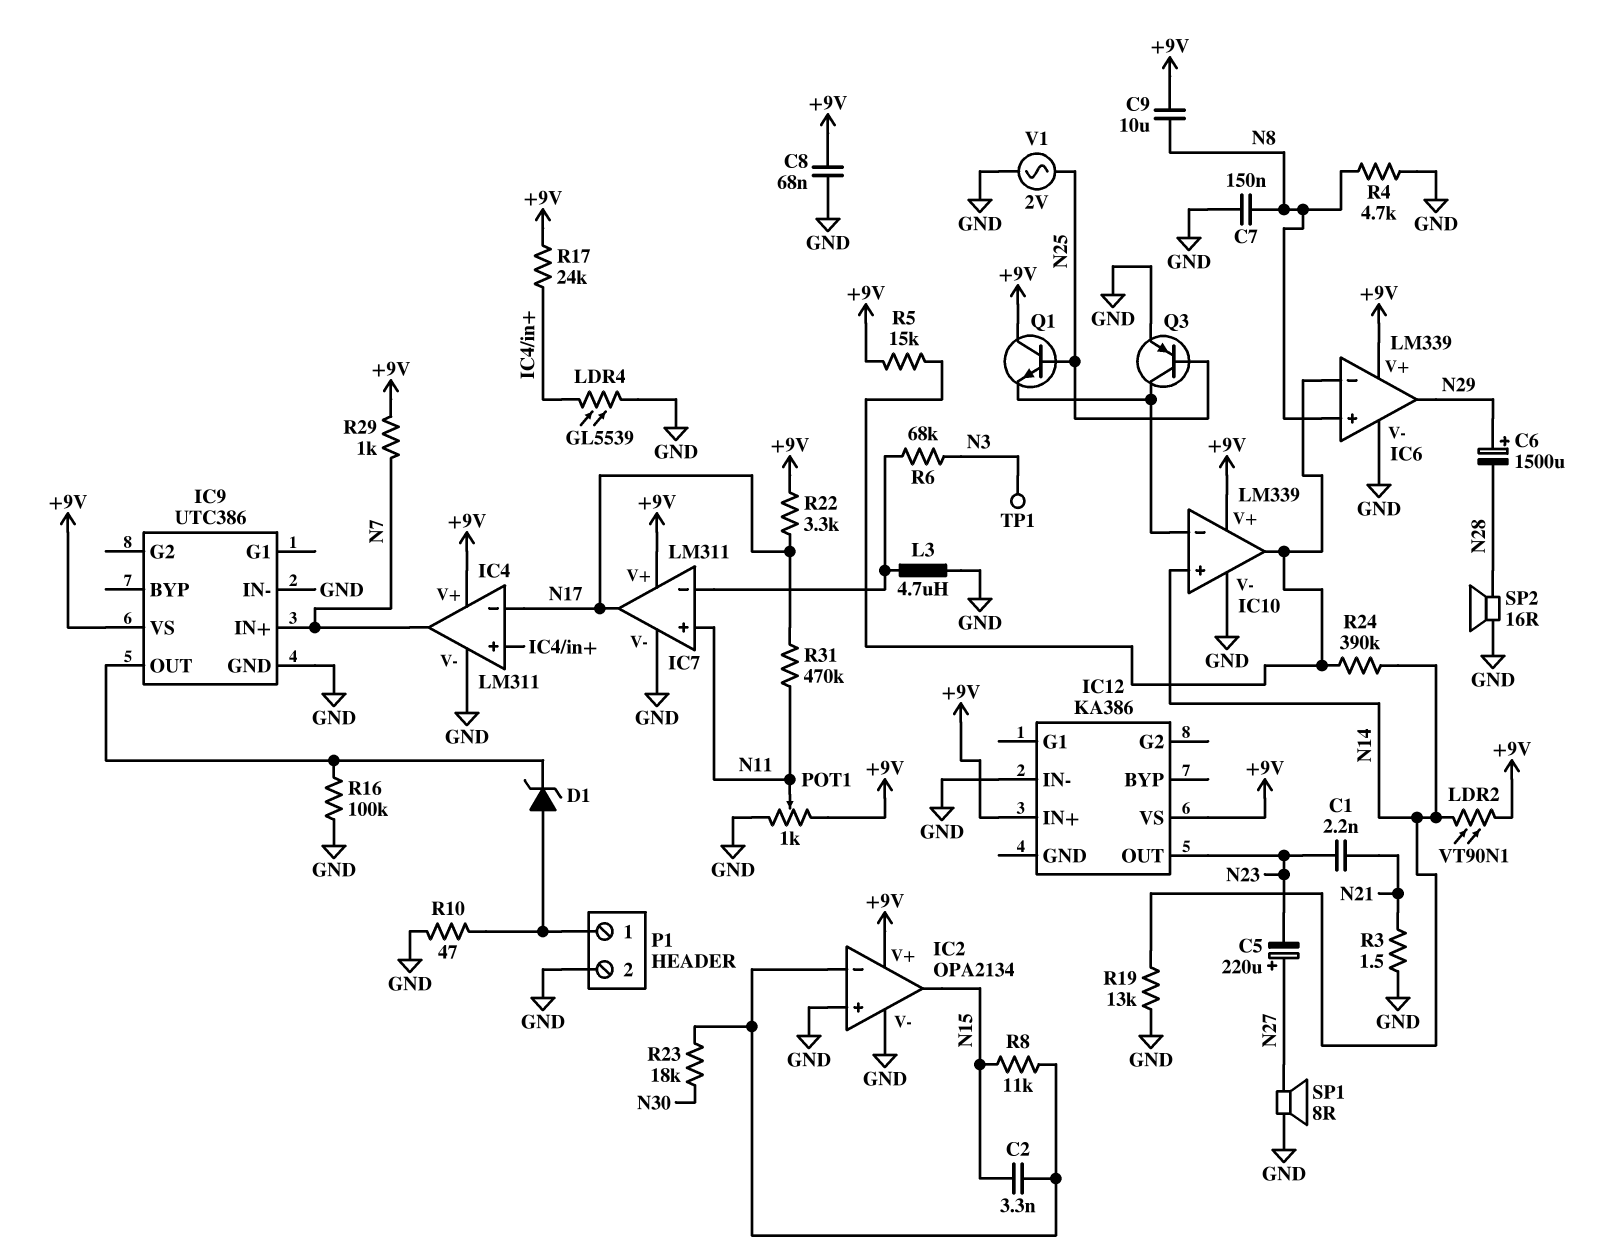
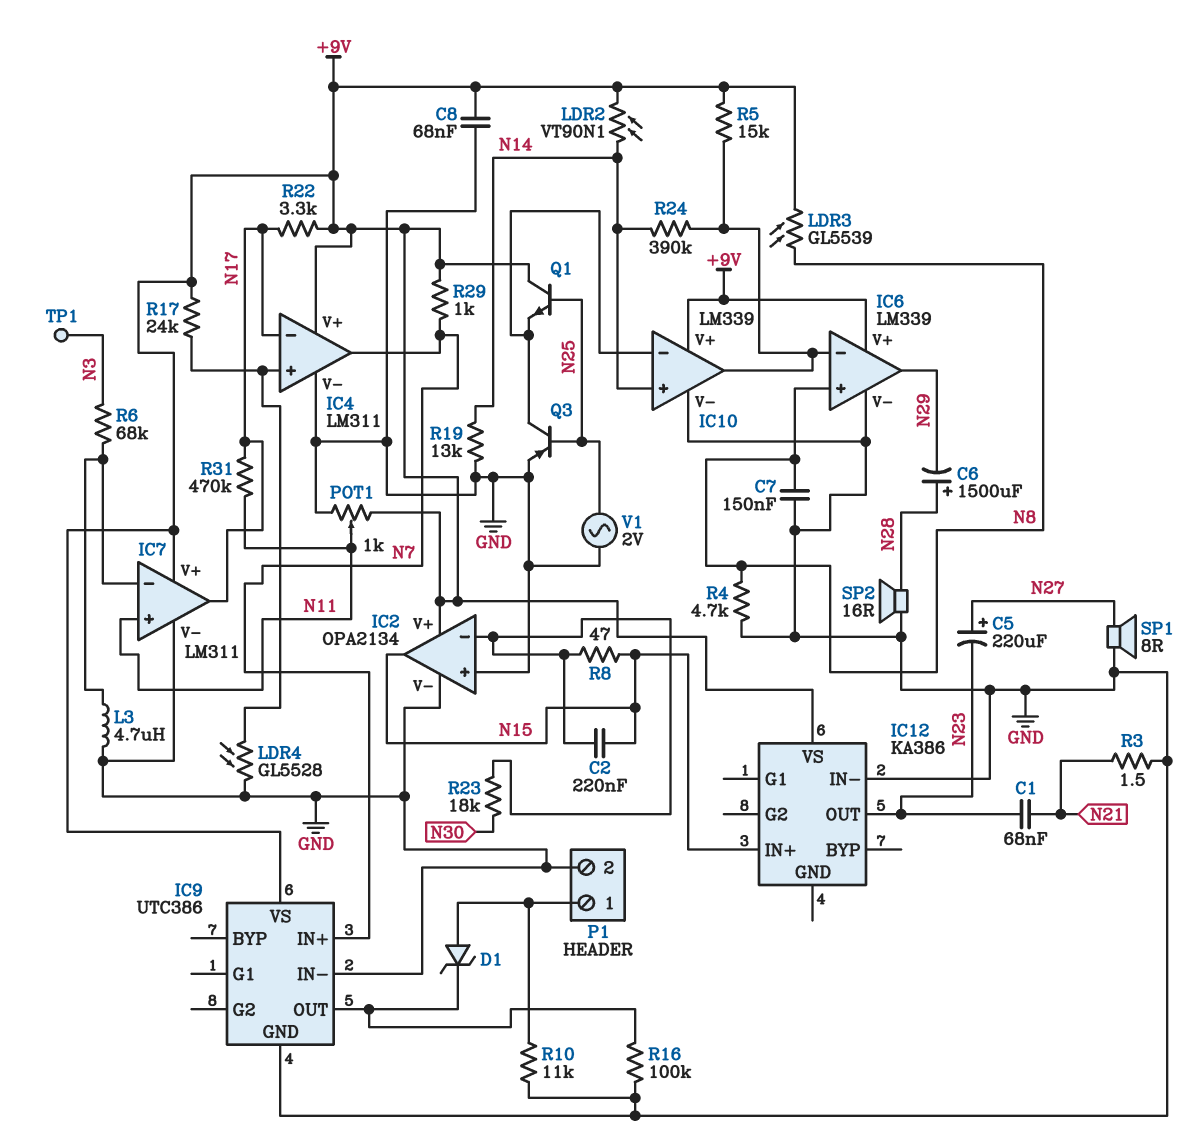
C1: 2.2nF (N21, N23) -> 68nF (N21, N23)
C2: 3.3nF (IC2/in-, N15) -> 220nF (IC2/in-, N15)
C6: 1500uF (plus N29, minus N28) -> 1500uF (plus N28, minus N29)
C9: 10uF (+9V, N8) -> none
IC12 pin IN+: +9V -> N15
LDR3: none -> GL5539 (+9V, N8)
LDR4: GL5539 (GND, IC4/in+) -> GL5528 (GND, IC4/in+)
R8: 11k (IC2/in-, N15) -> 47 (IC2/in-, N15)
R10: 47 (GND, P1/1) -> 11k (GND, P1/1)

